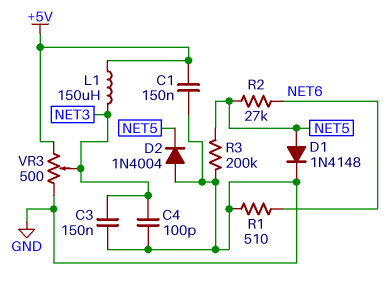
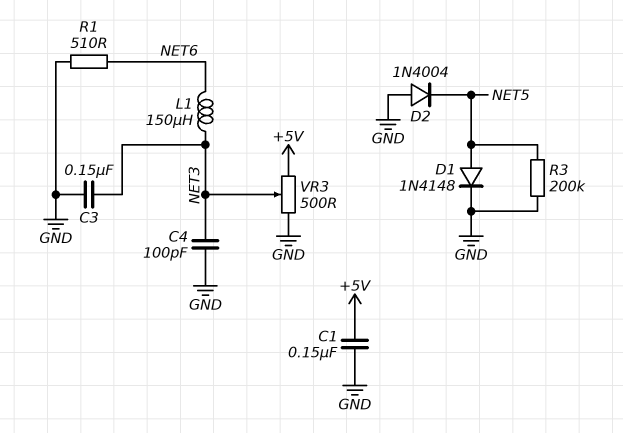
L1: 150uH (+5V, NET3) -> 150uH (NET3, NET6)
R2: 27k (NET5, NET6) -> none

